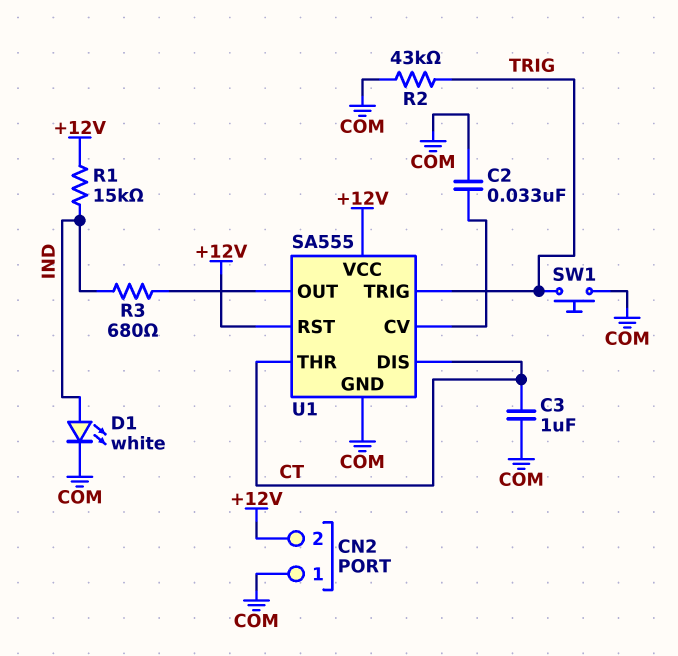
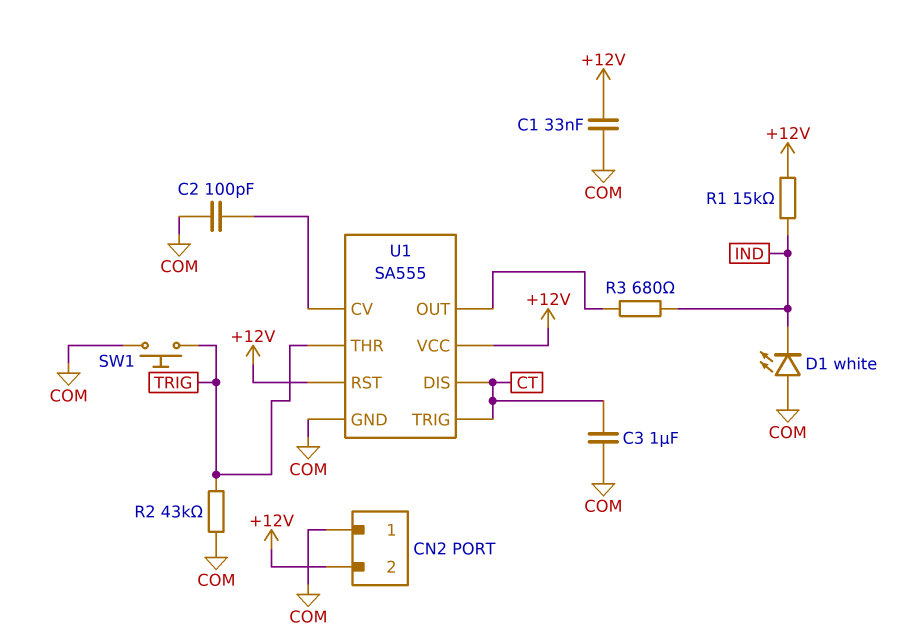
C1: none -> 33nF (+12V, COM)
C2: 33nF (COM, U1/CV) -> 100pF (COM, U1/CV)
D1: LED white (A IND, K COM) -> LED white (A COM, K IND)
U1 pin THR: CT -> TRIG
U1 pin TRIG: TRIG -> CT

